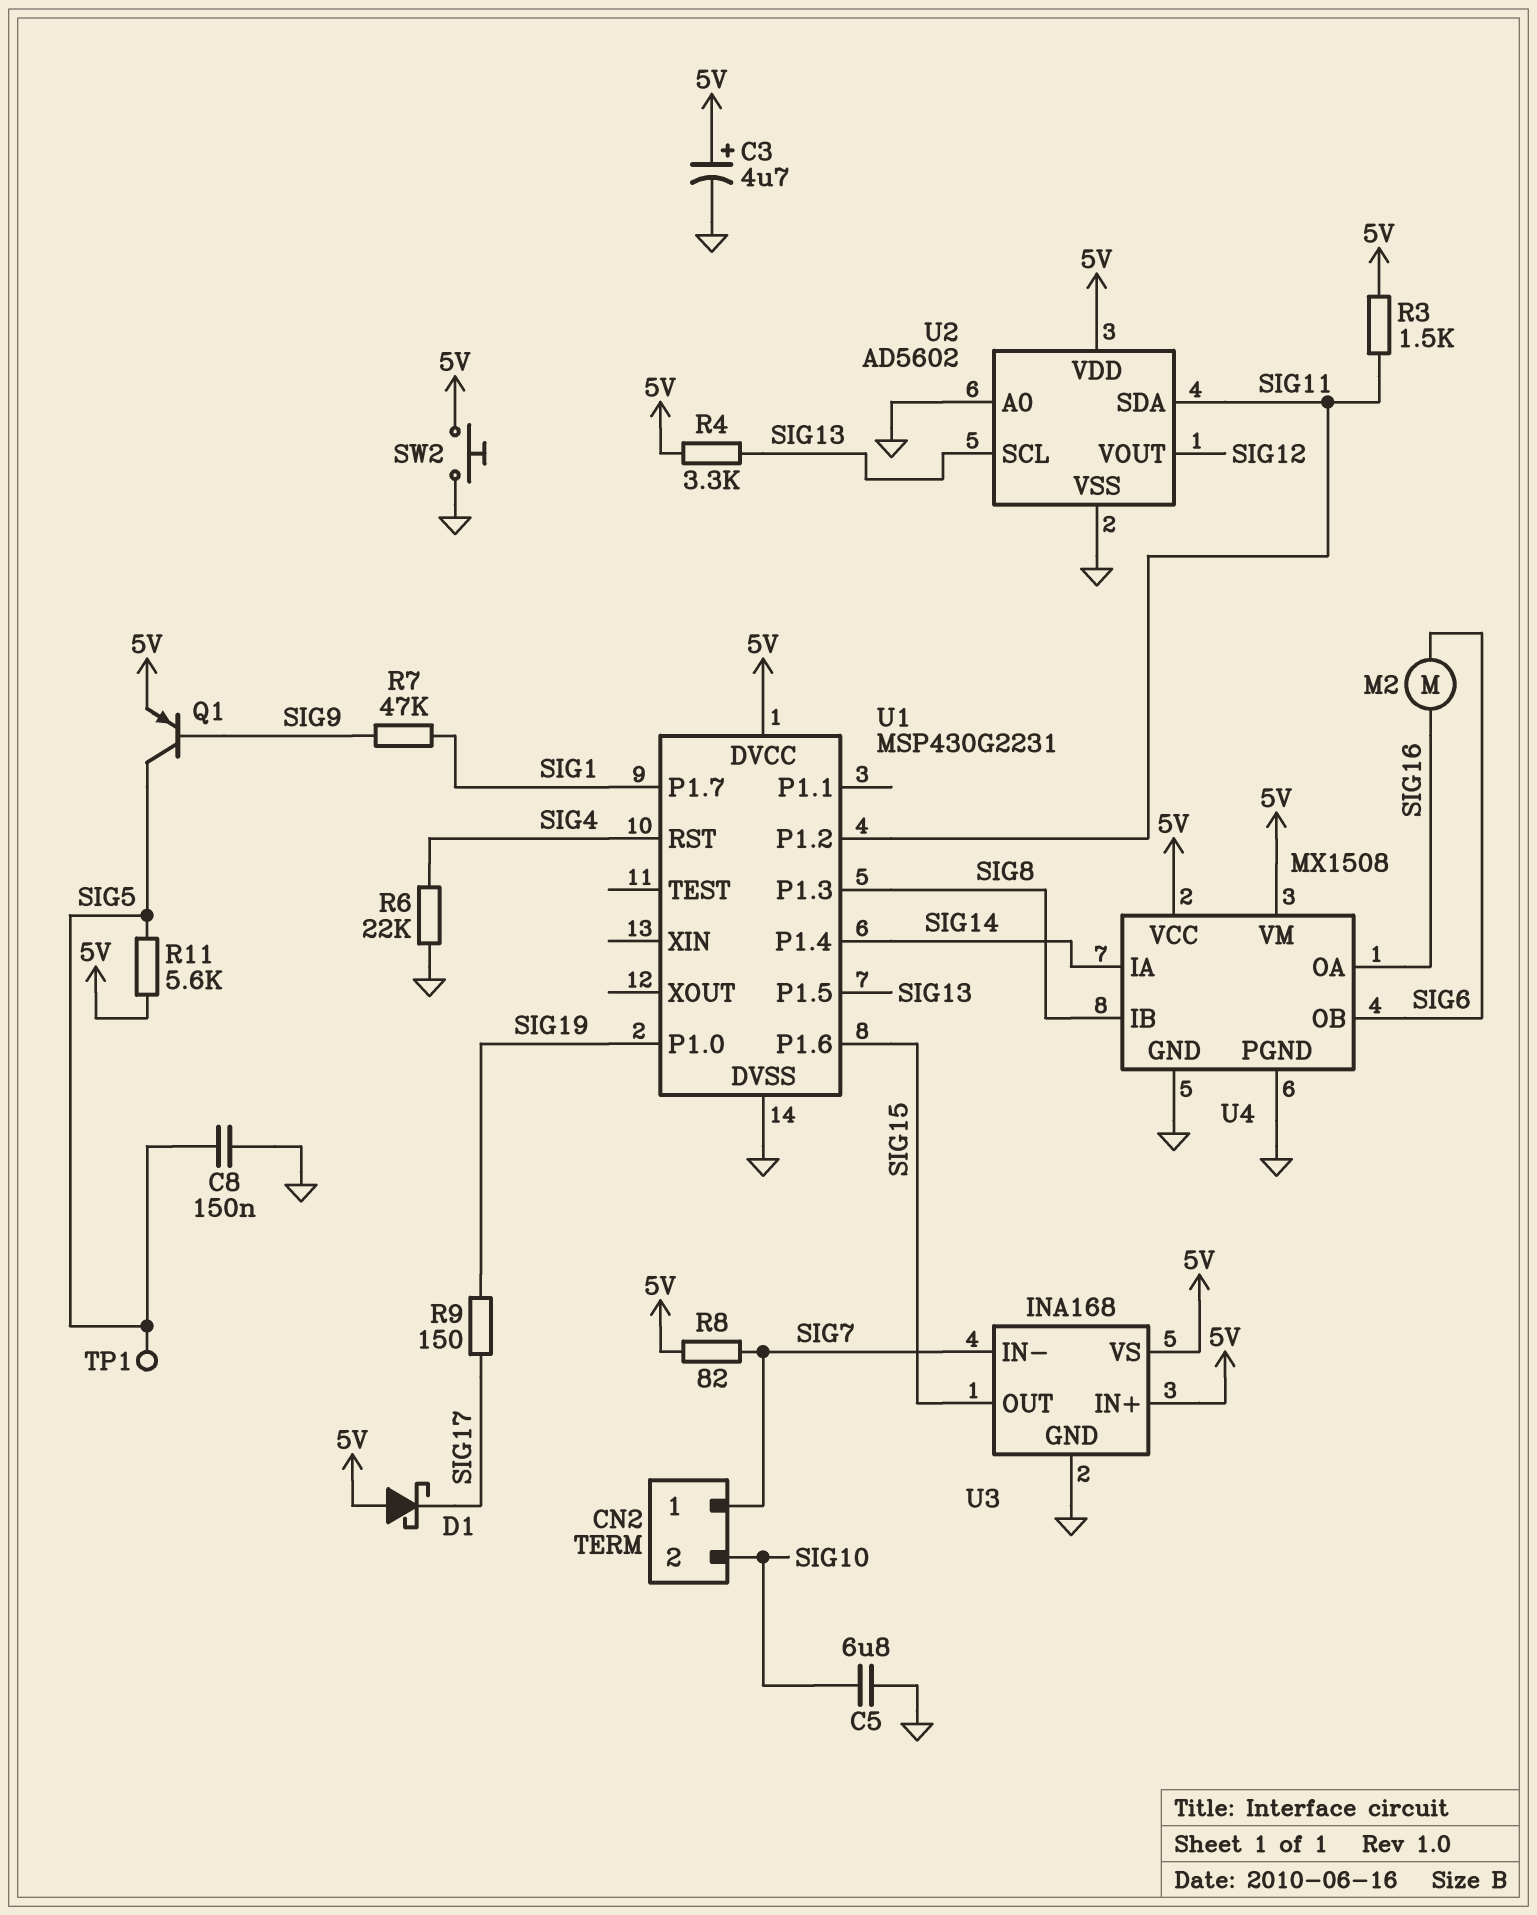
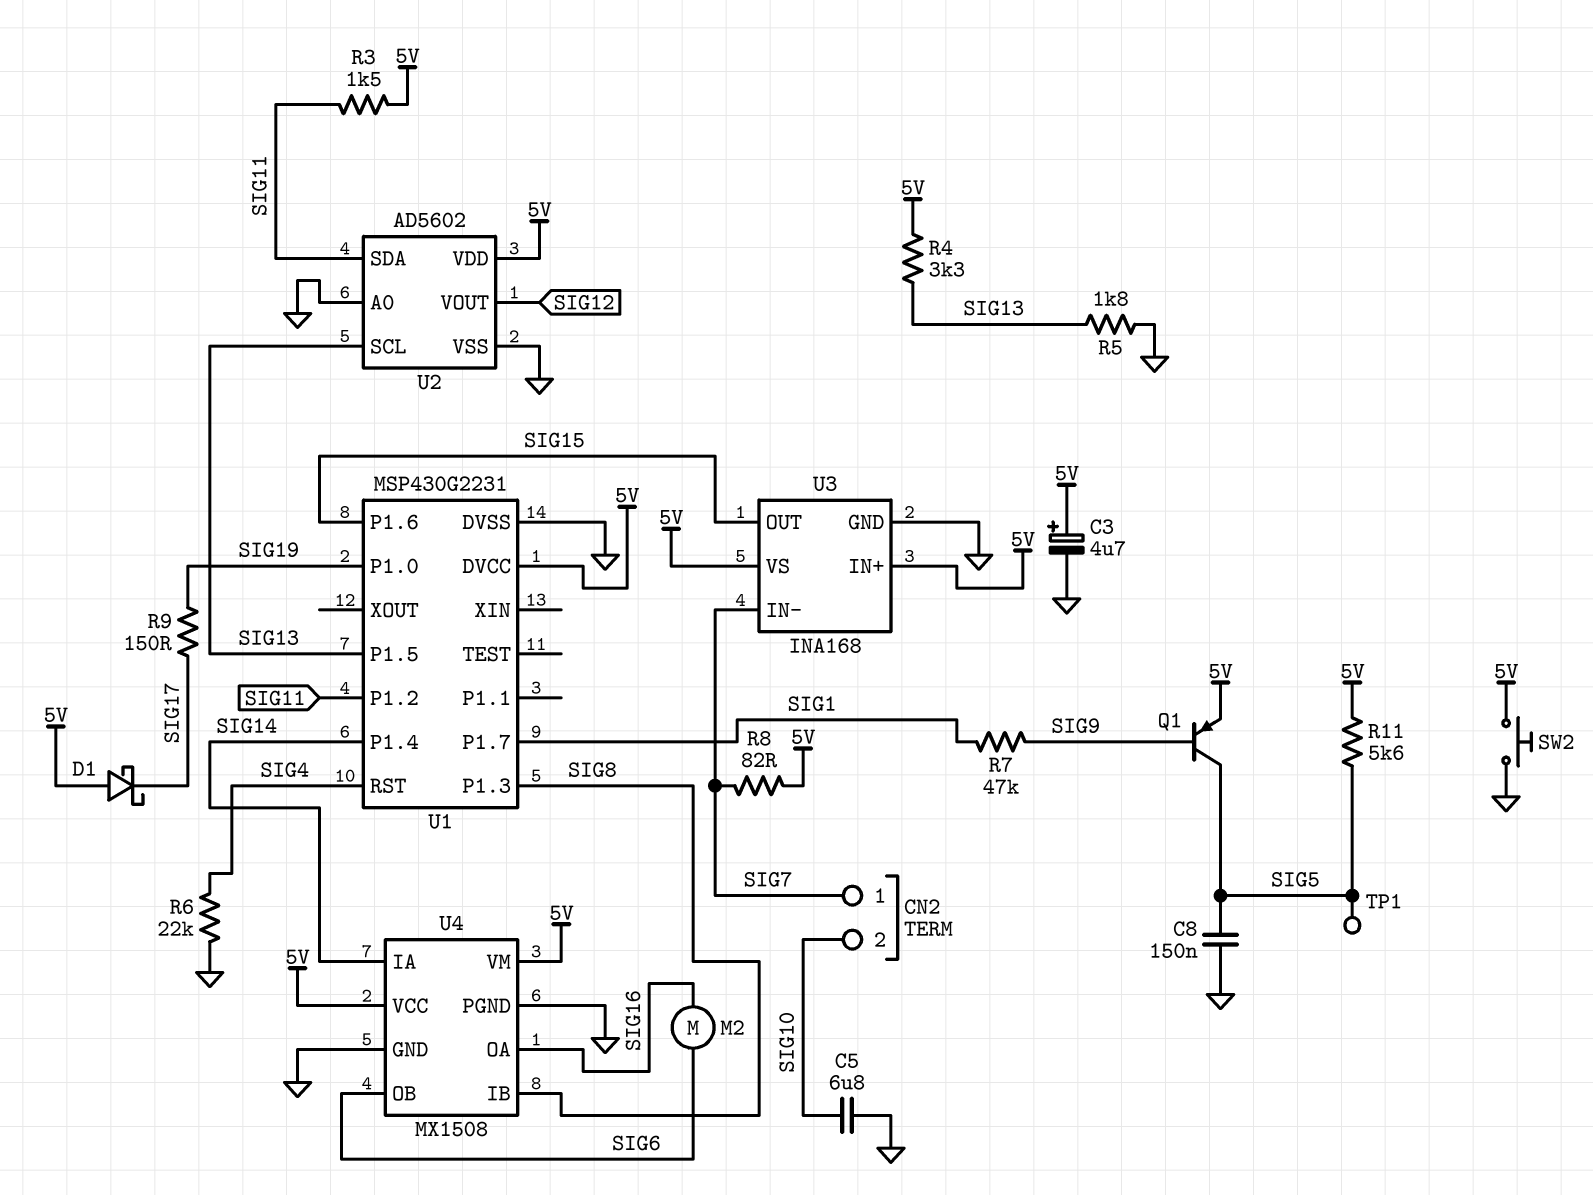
R5: none -> 1.8k (GND, SIG13)

